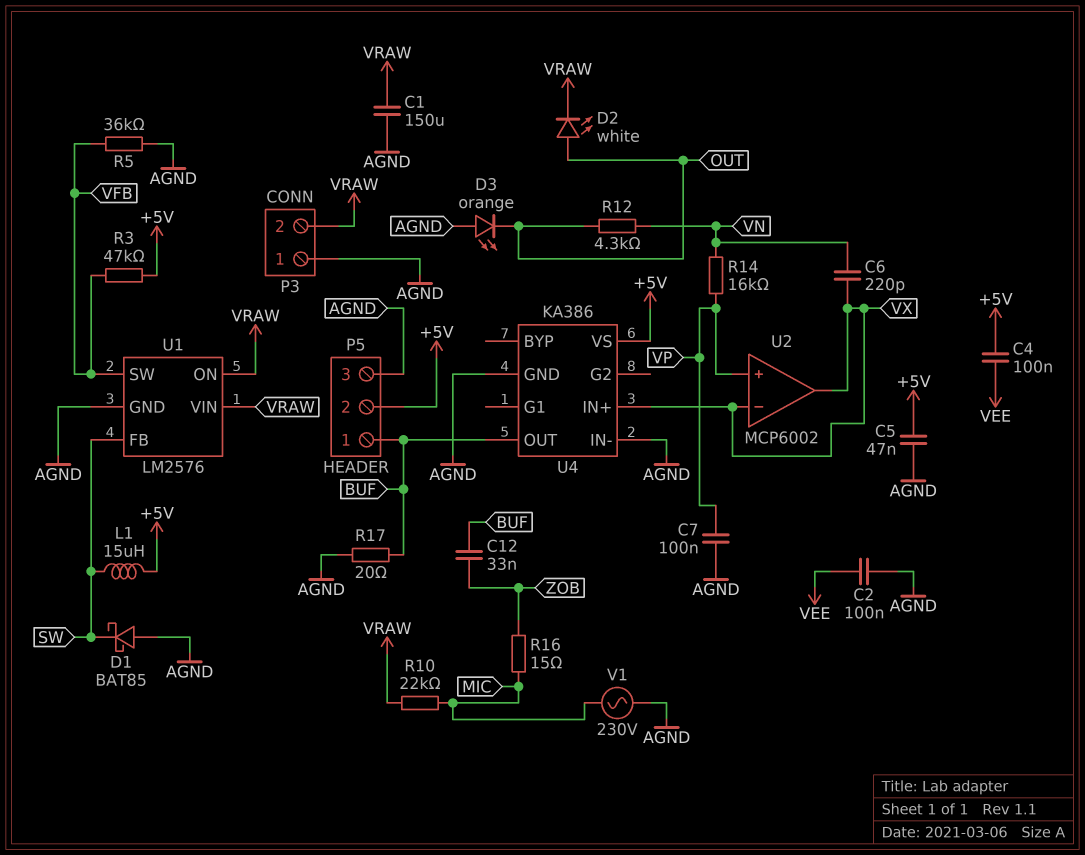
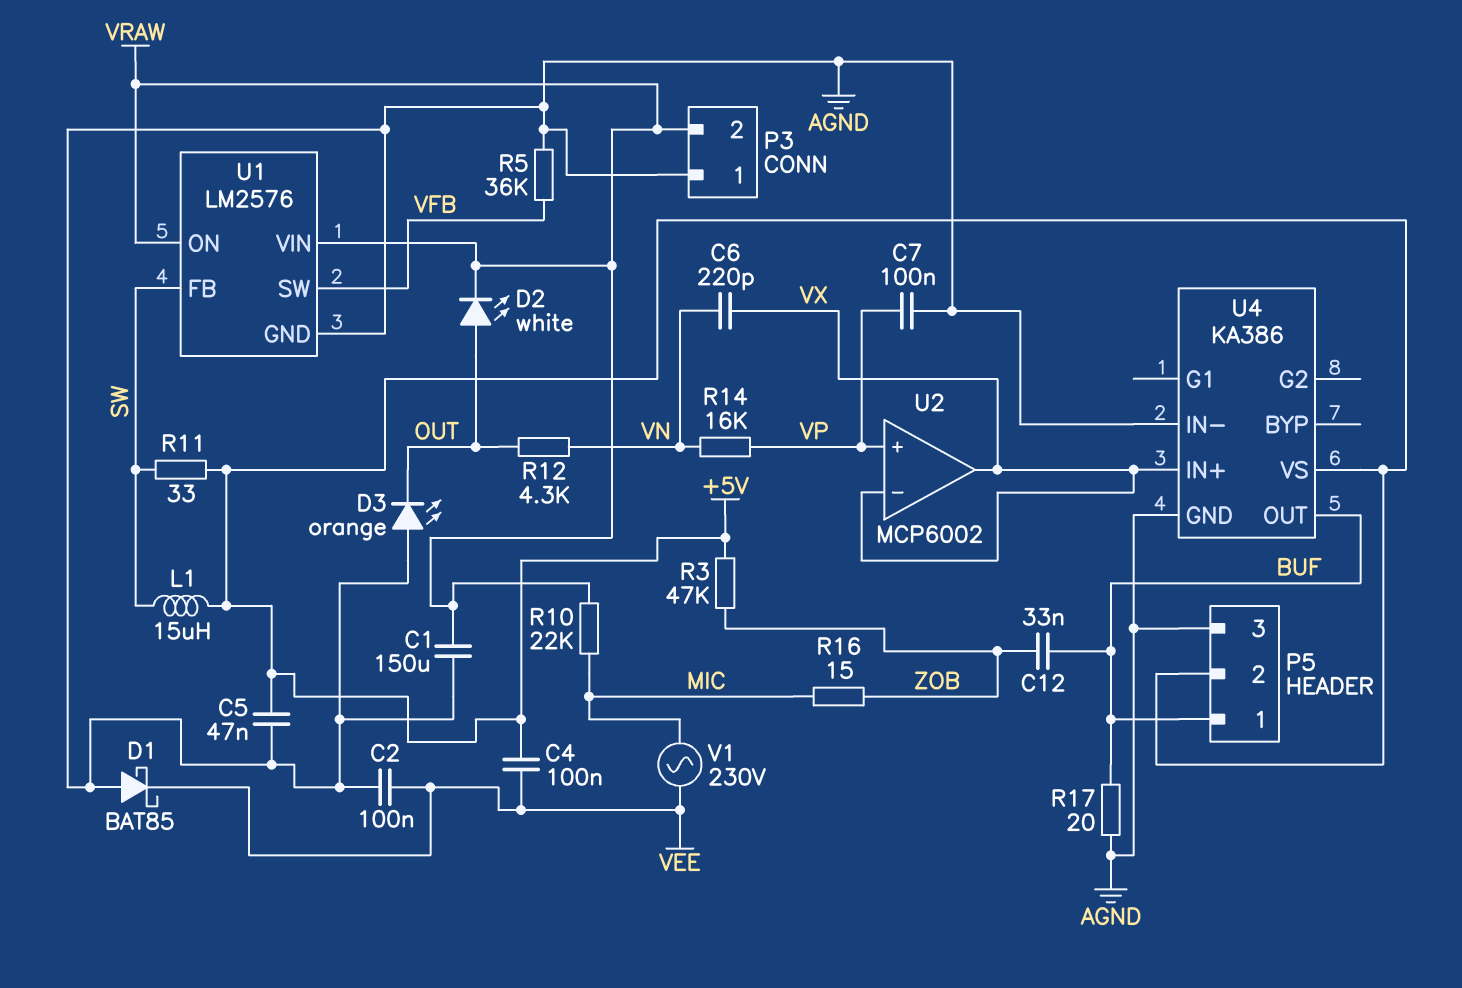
D1: schottky BAT85 (A AGND, K SW) -> schottky BAT85 (A AGND, K VEE)
R3: 47k (+5V, VFB) -> 47k (+5V, ZOB)
R11: none -> 33 (+5V, SW)
V1: AC 230V (AGND, MIC) -> AC 230V (MIC, VEE)

